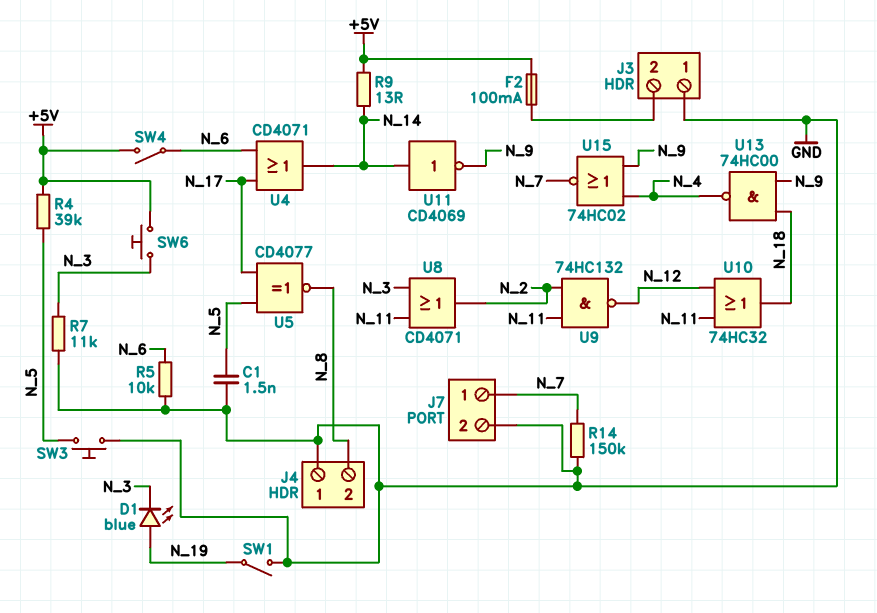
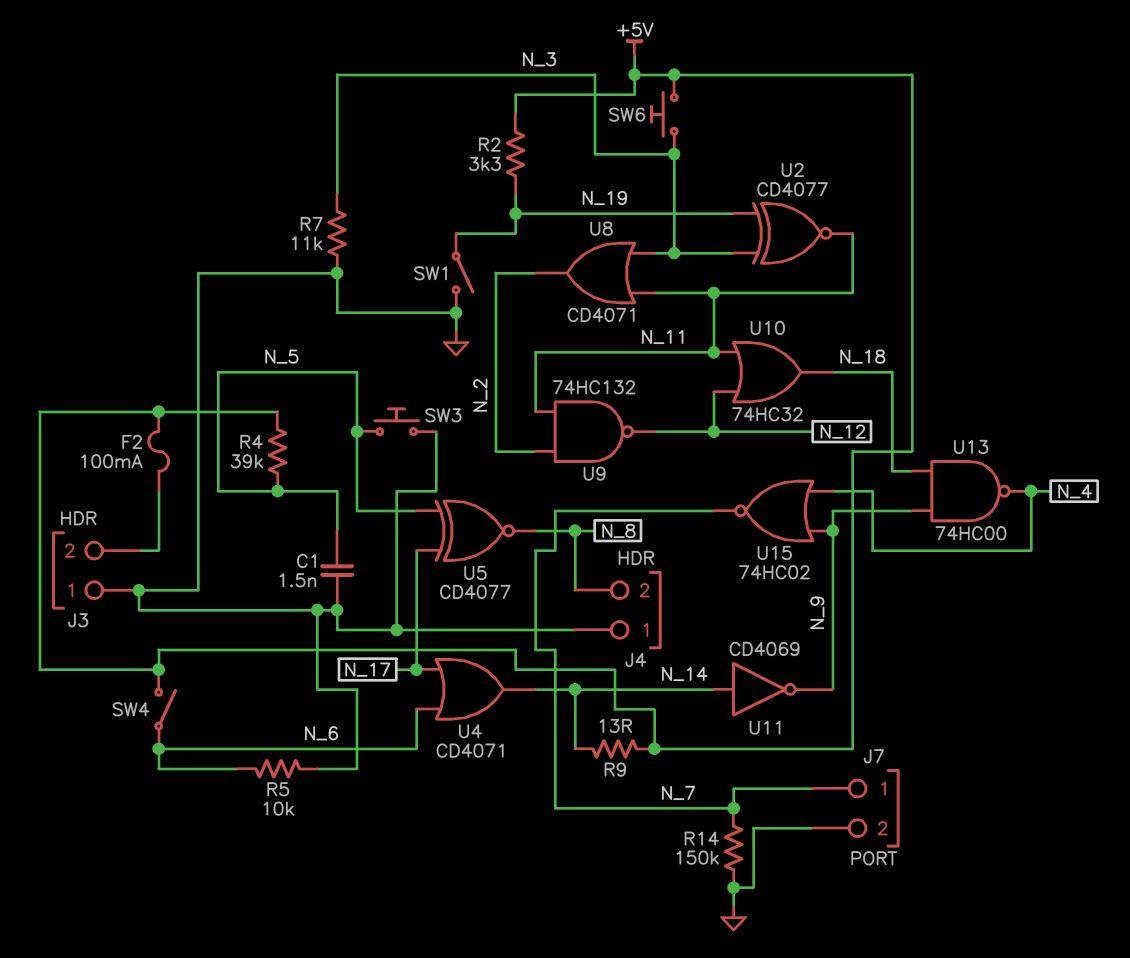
D1: LED blue (A N_19, K N_3) -> none
R2: none -> 3.3k (+5V, N_19)
U2: none -> XNOR CD4077 (in N_3, in N_19, out N_11)

